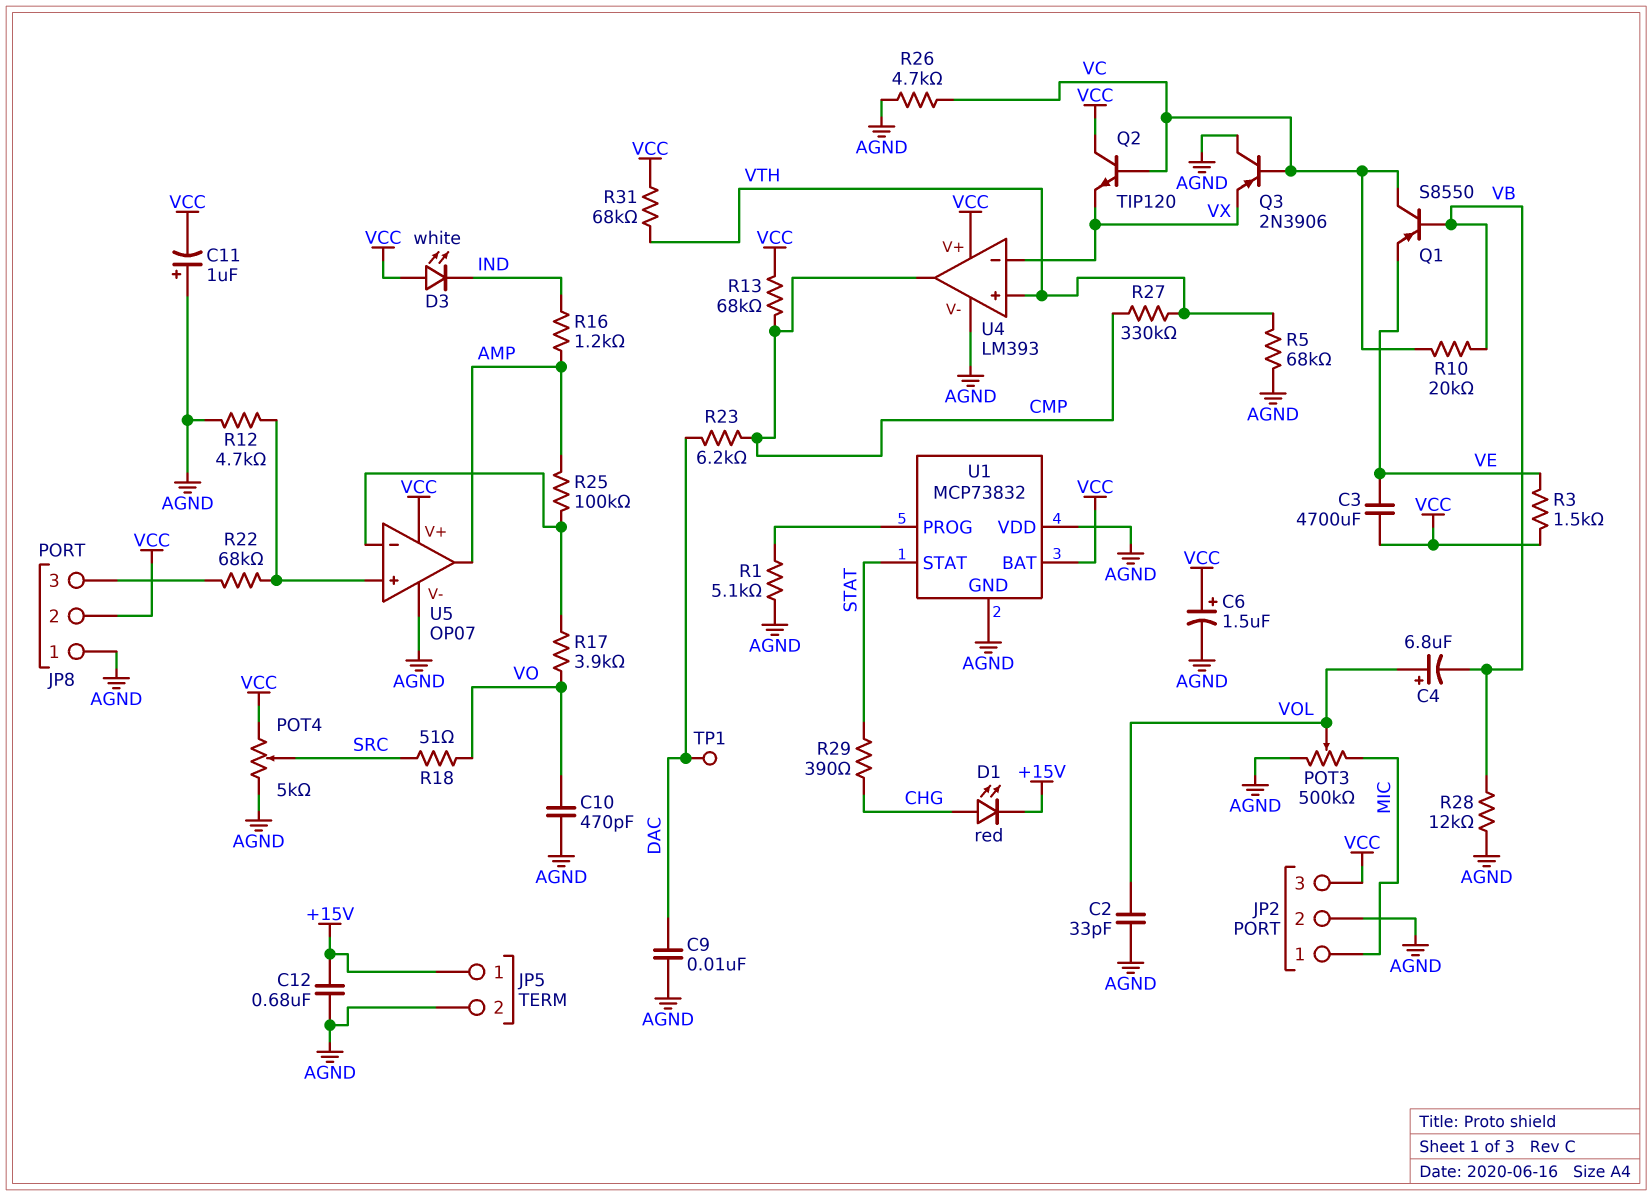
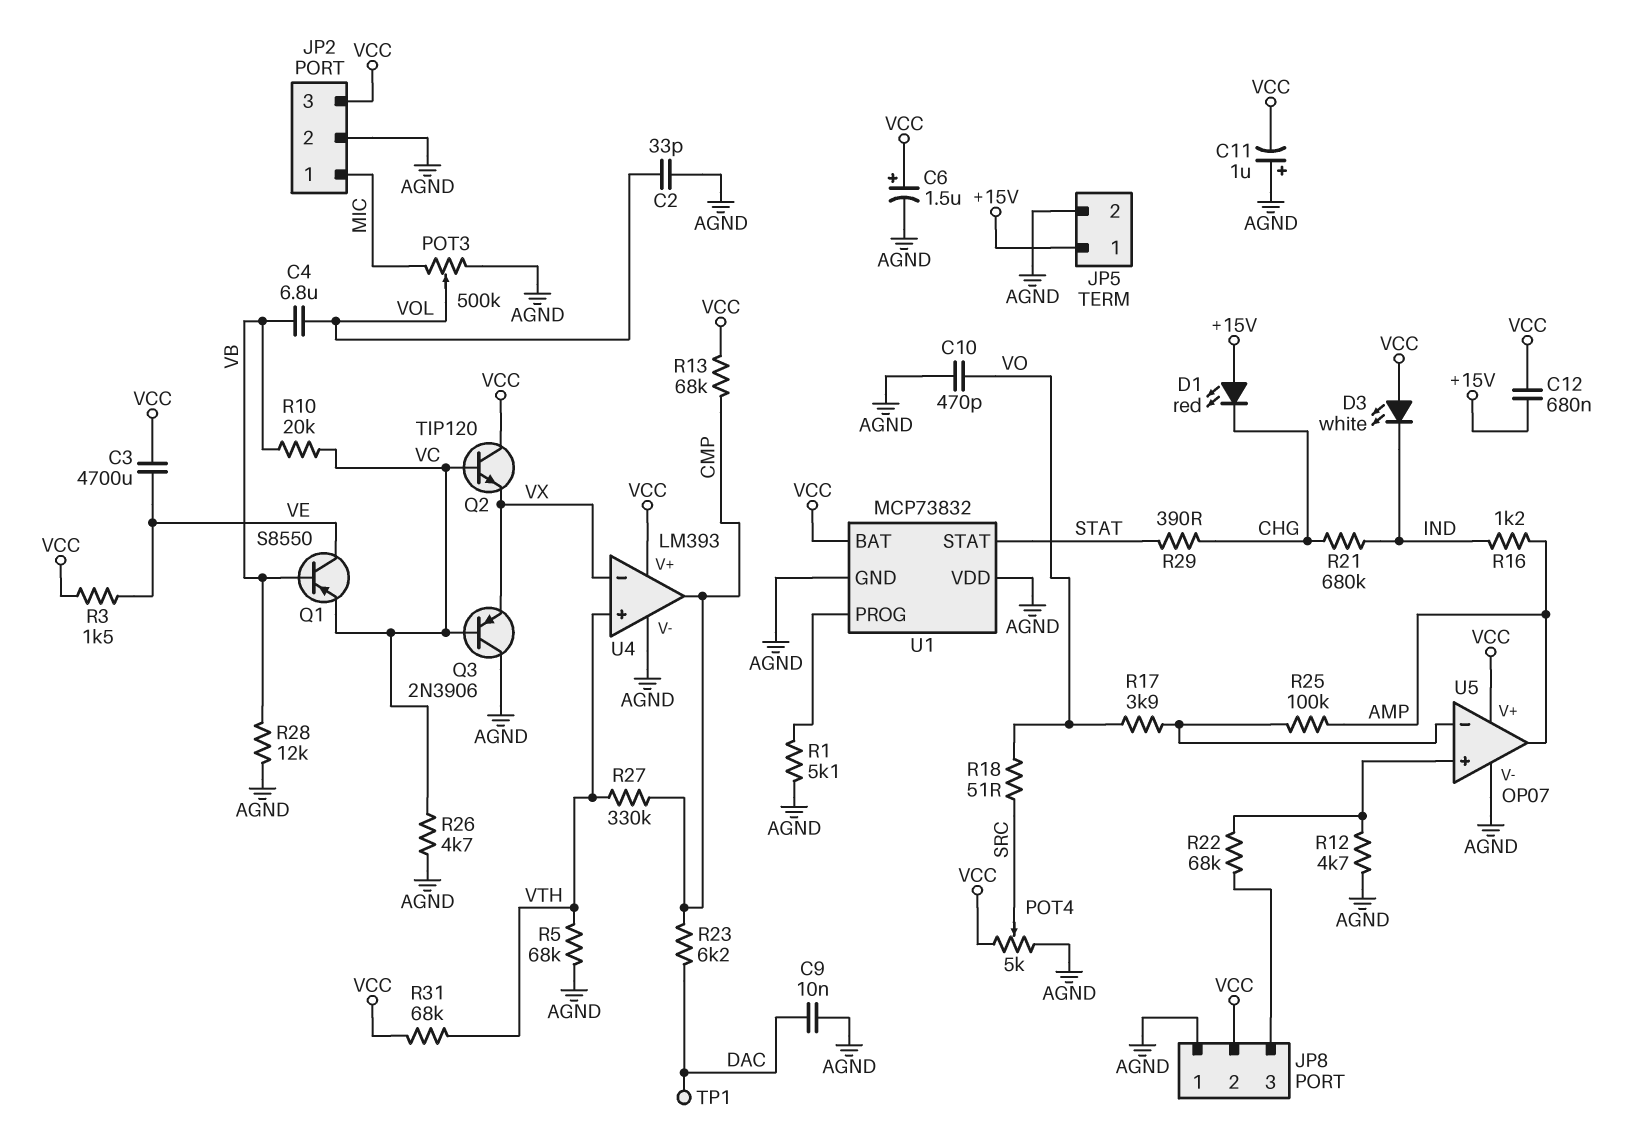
C4: 6.8uF (plus VOL, minus VB) -> 6.8uF (VB, VOL)
C12: 680nF (+15V, AGND) -> 680nF (+15V, VCC)
D1: LED red (A CHG, K +15V) -> LED red (A +15V, K CHG)
Q1: PNP S8550 (B VB, C VC, E VE) -> PNP S8550 (B VB, C VE, E VC)
R21: none -> 680k (CHG, IND)

